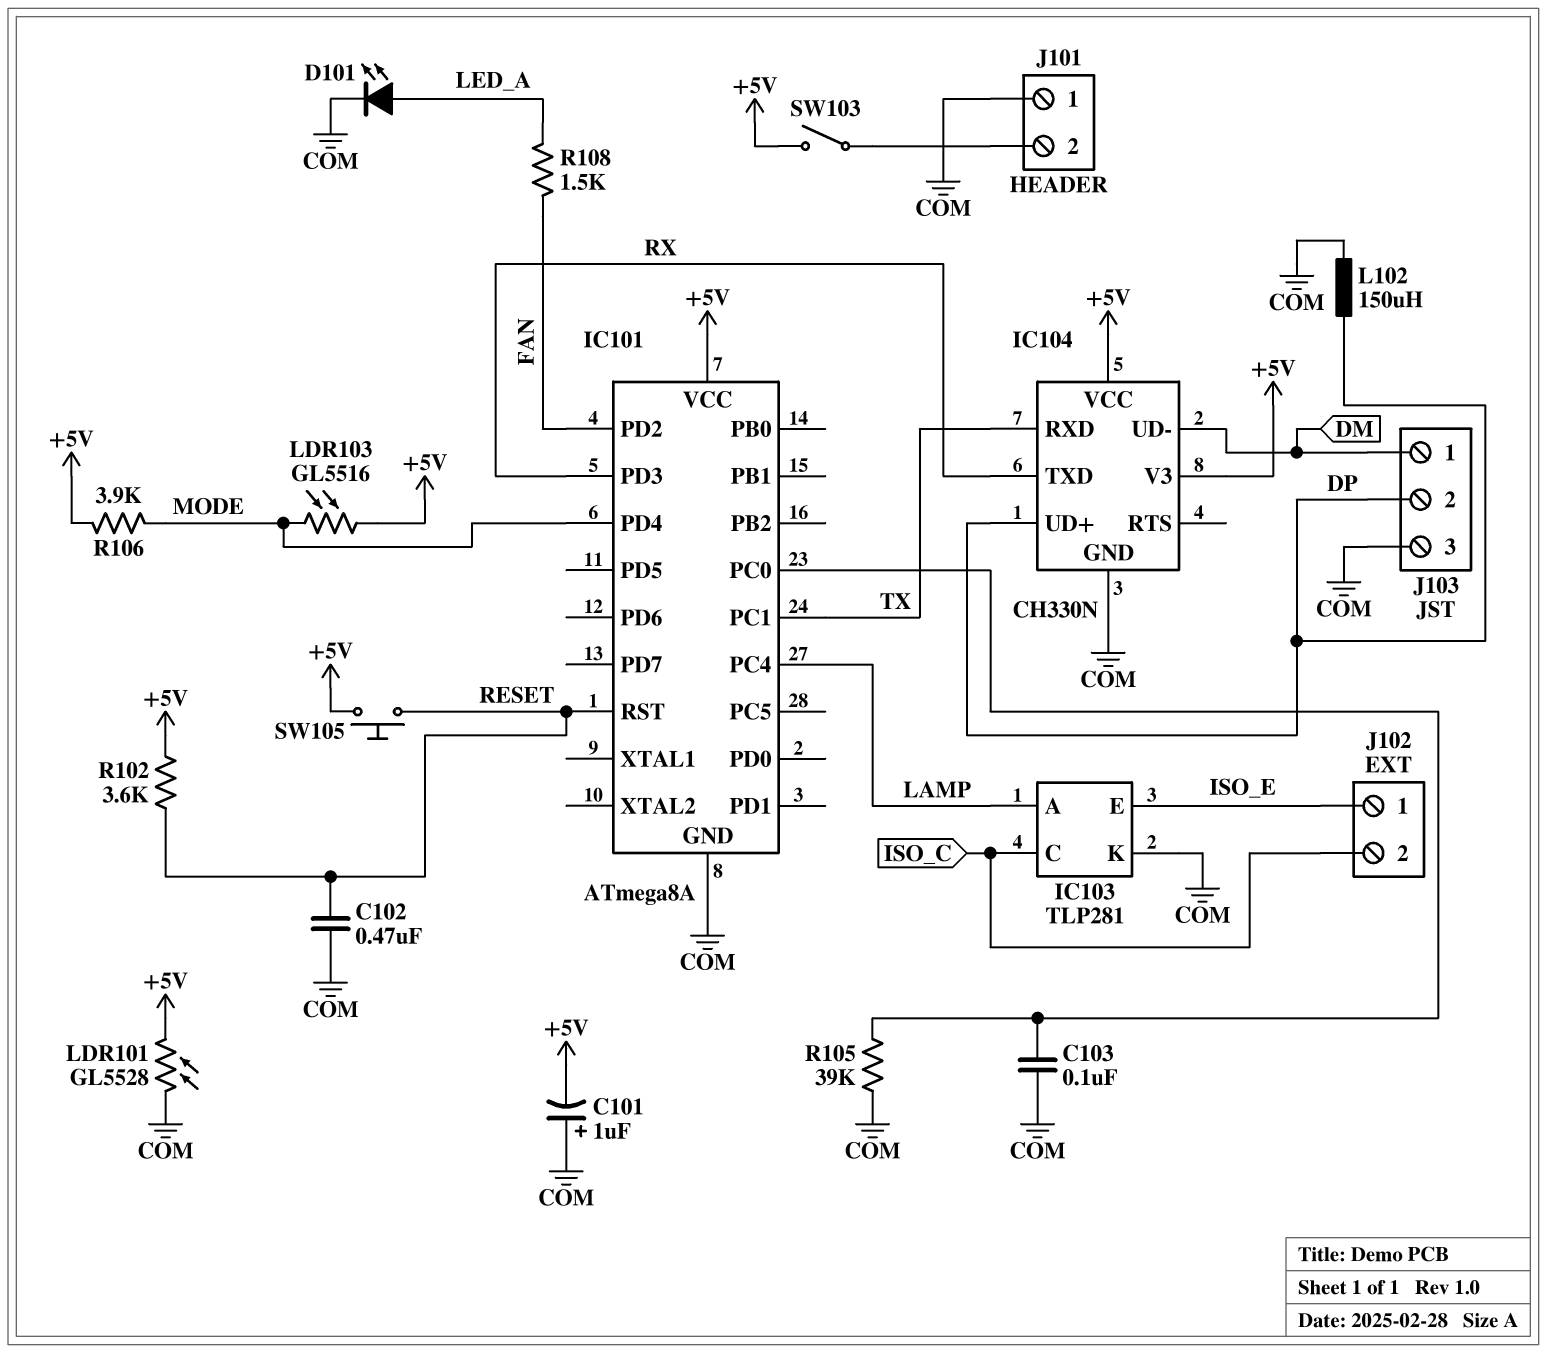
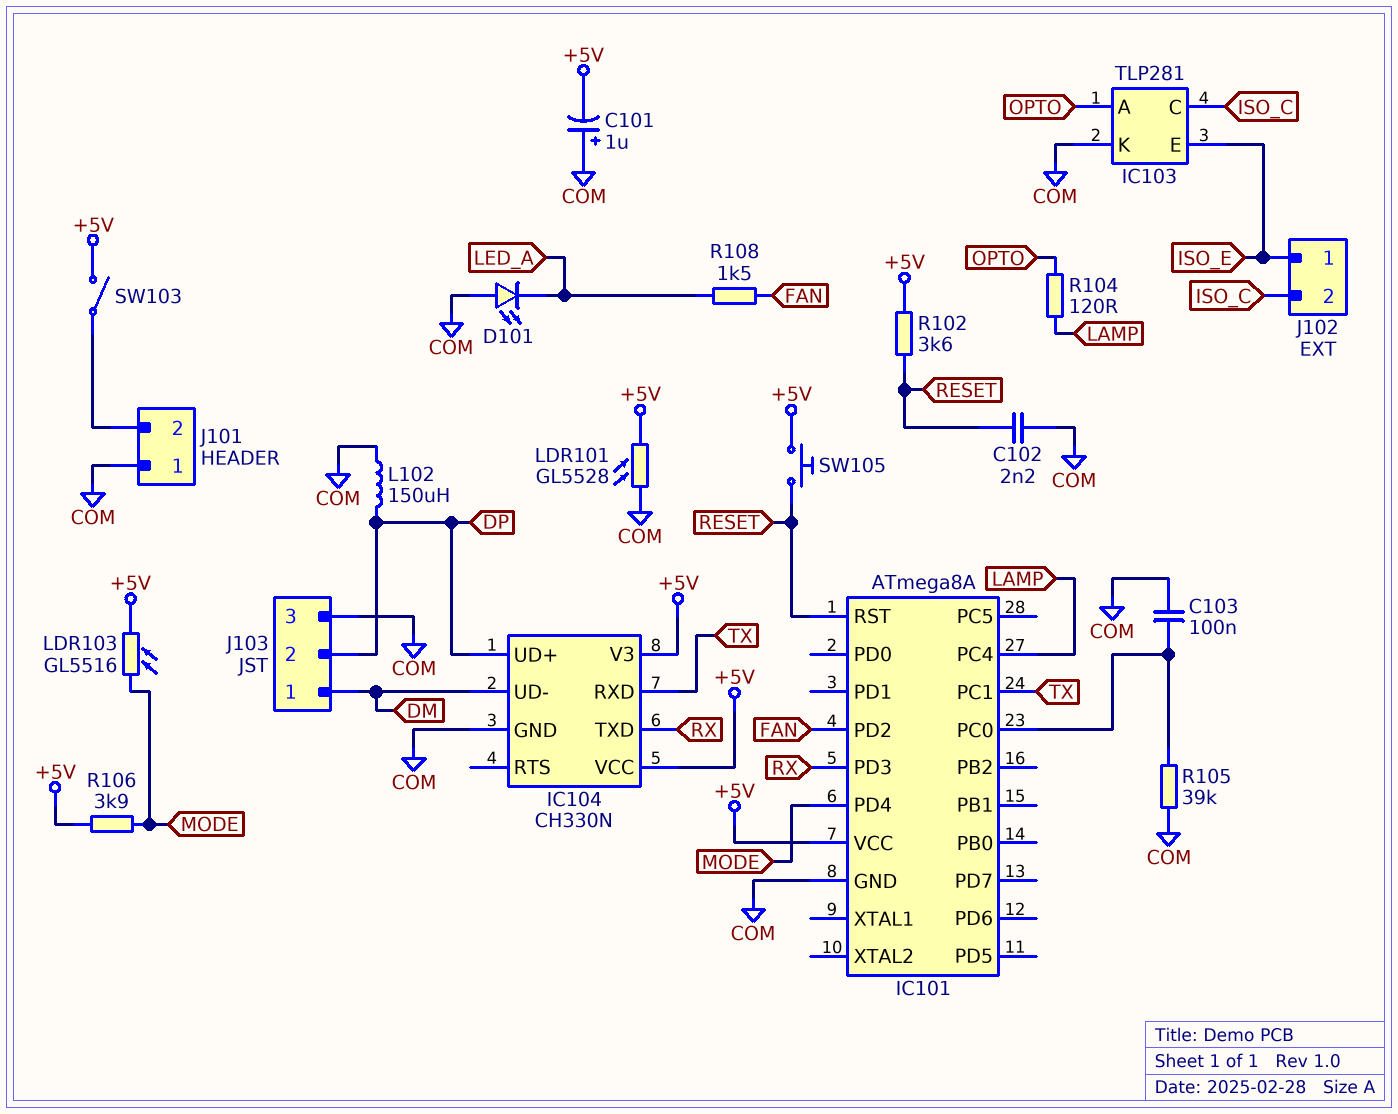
C102: 470nF (COM, RESET) -> 2.2nF (COM, RESET)
D101: LED (A LED_A, K COM) -> LED (A COM, K LED_A)
IC103 pin A: LAMP -> OPTO
R104: none -> 120 (LAMP, OPTO)

